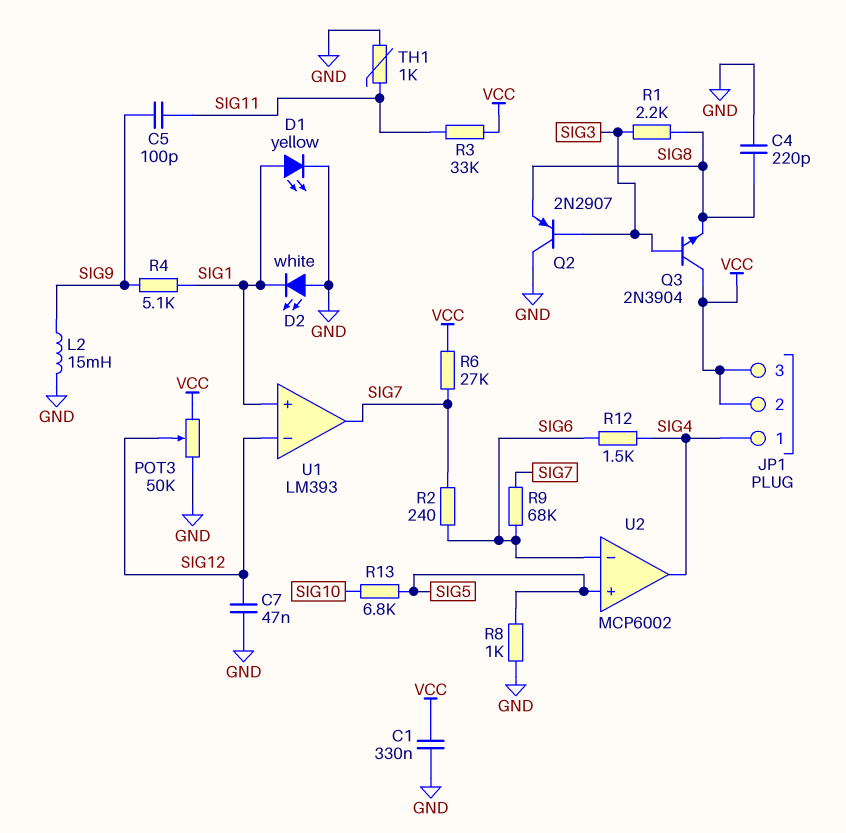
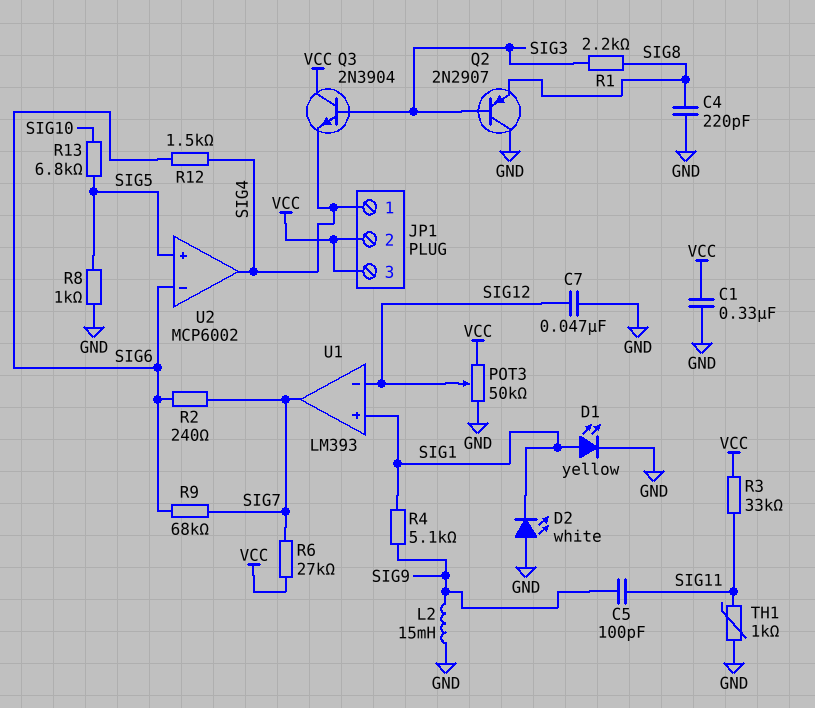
Q3: NPN 2N3904 (B SIG3, C VCC, E SIG8) -> NPN 2N3904 (B SIG3, C VCC, E SIG4)

